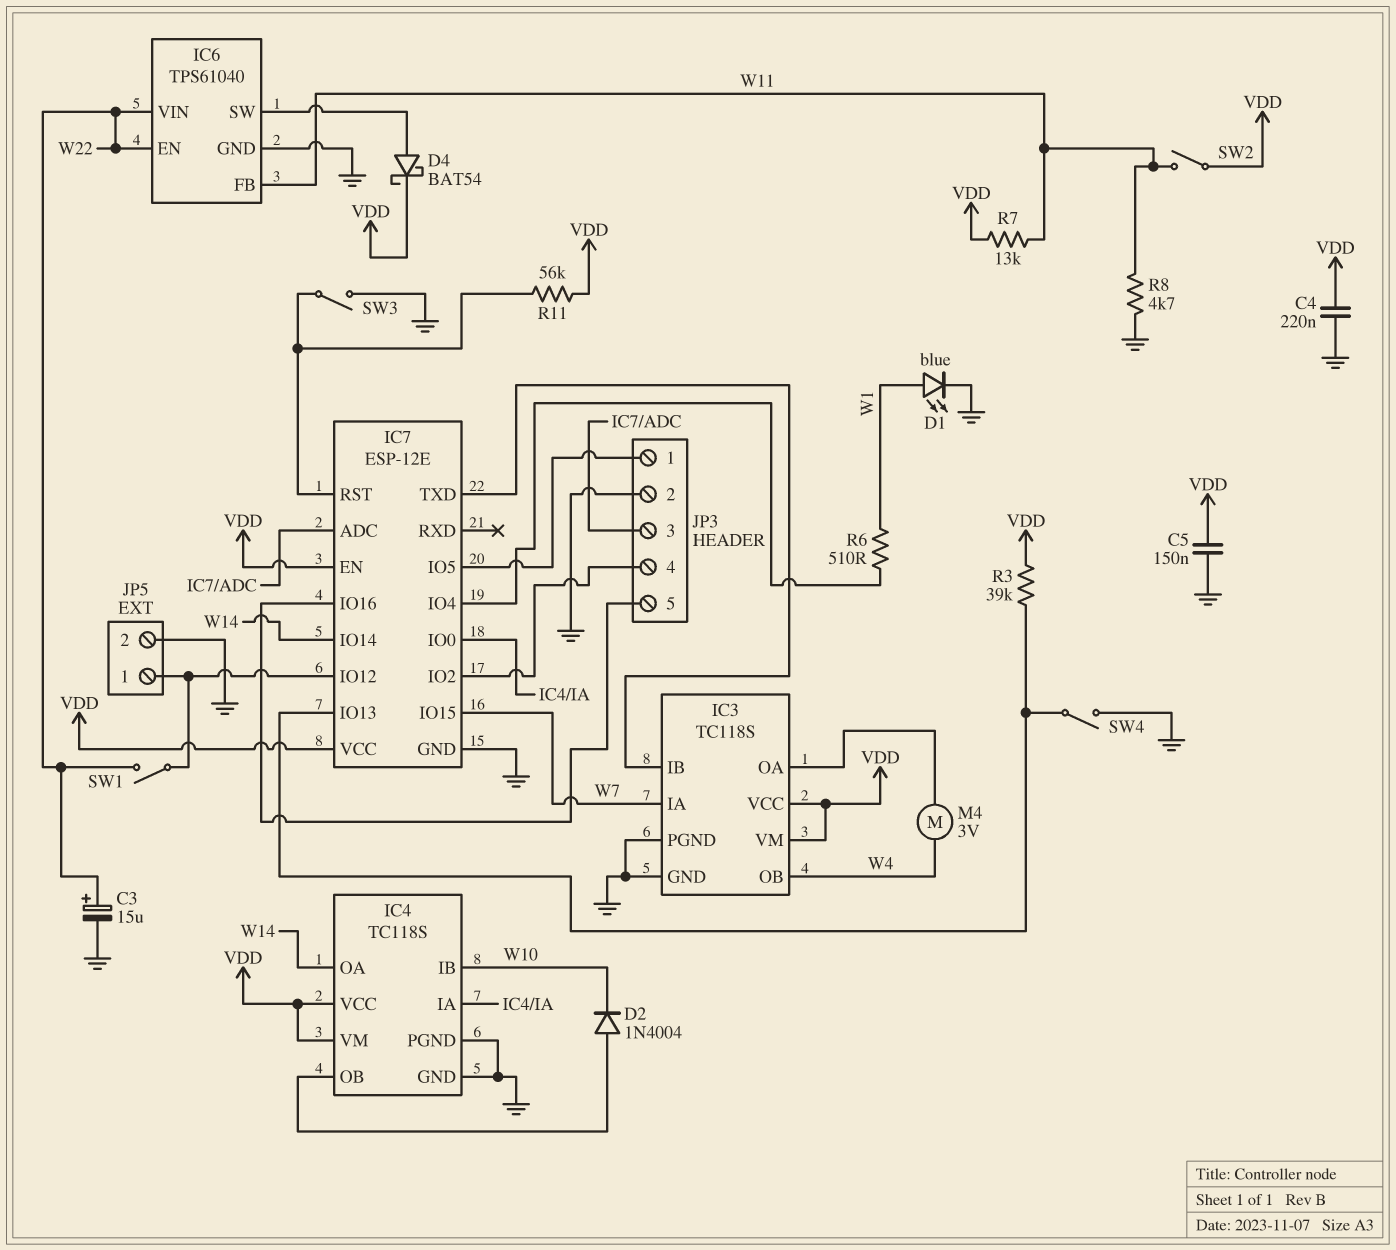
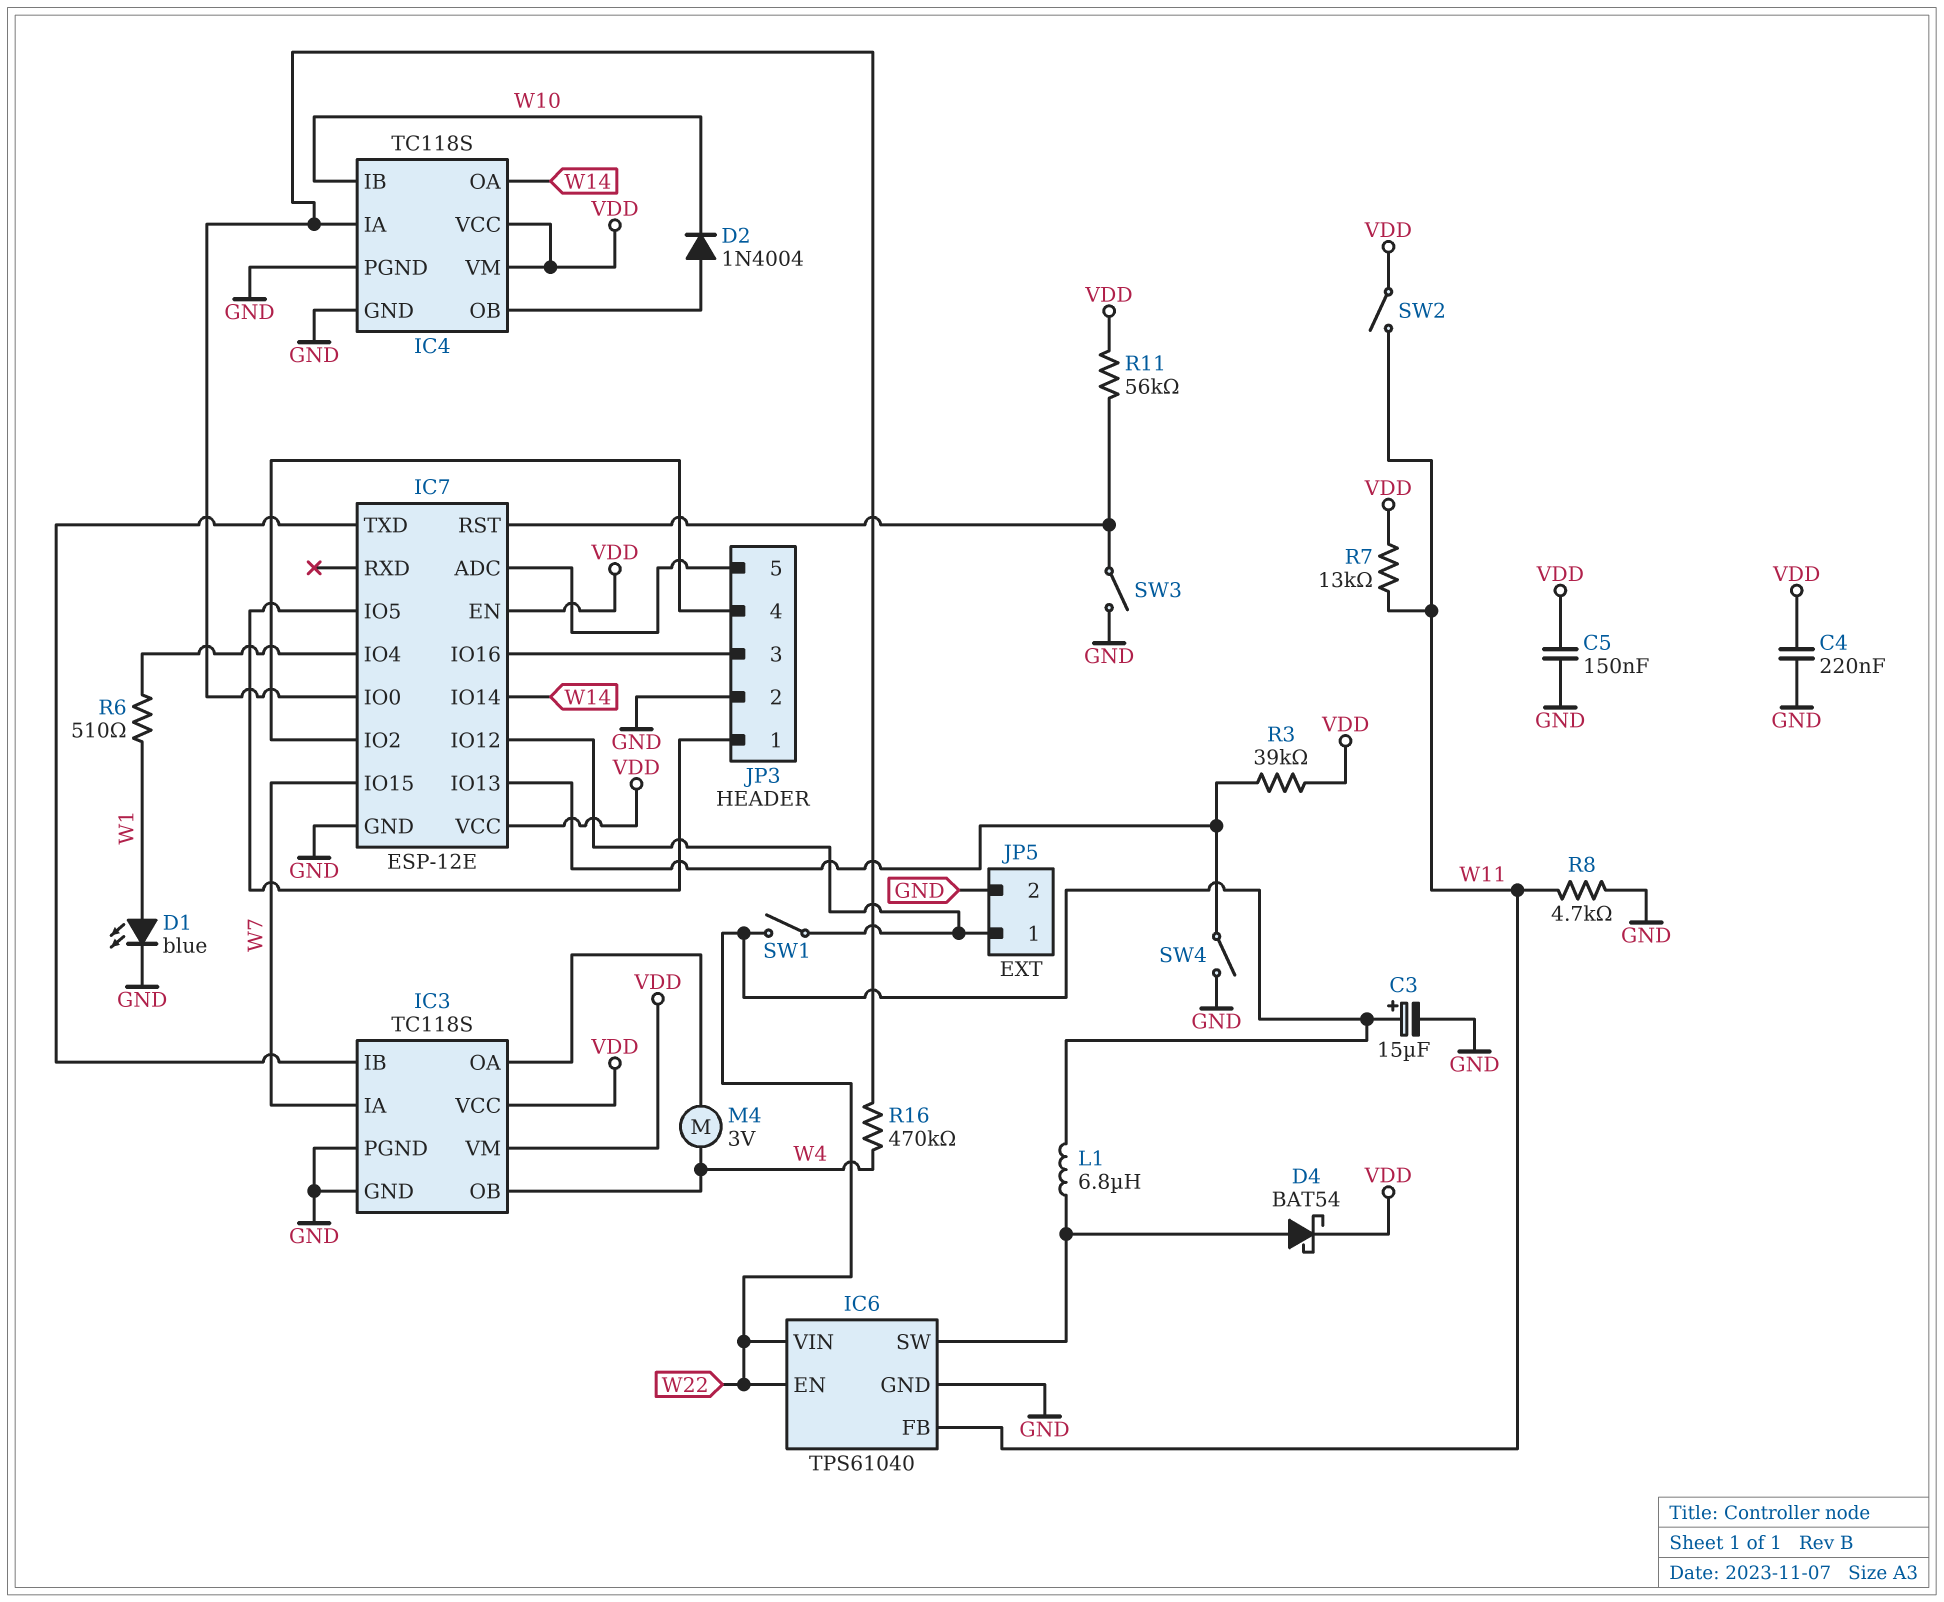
JP3 pin 3: IC7/ADC -> IC7/IO16
JP3 pin 5: IC7/IO16 -> IC7/ADC
L1: none -> 6.8uH (IC6/SW, W22)
R16: none -> 470k (IC4/IA, W4)

